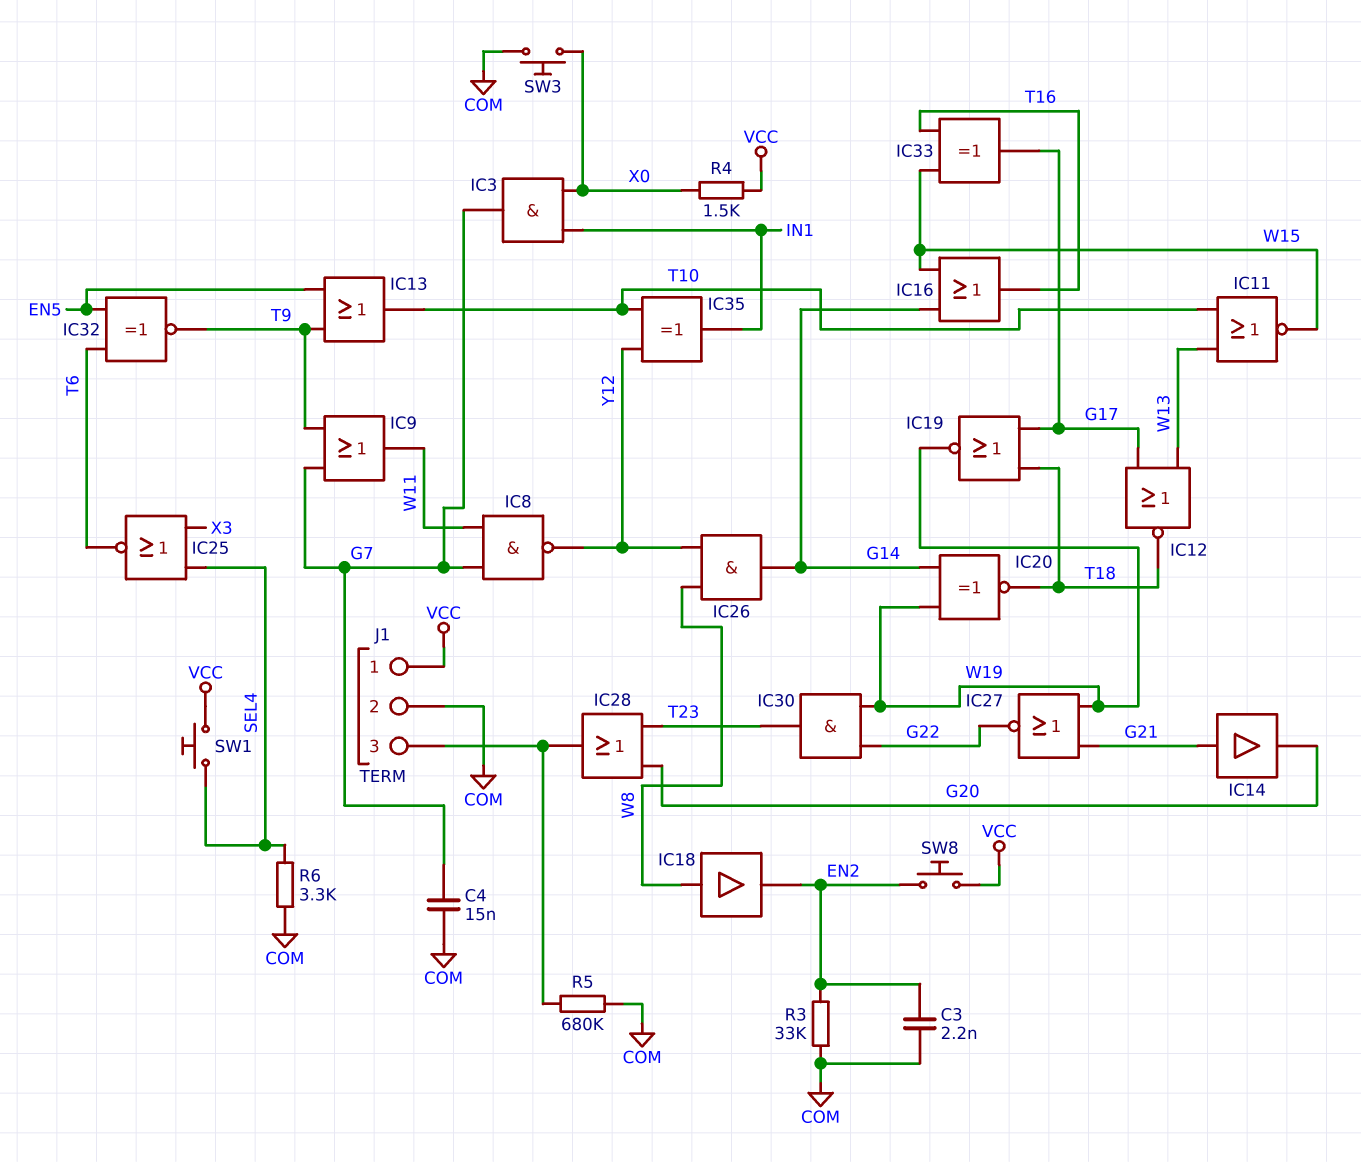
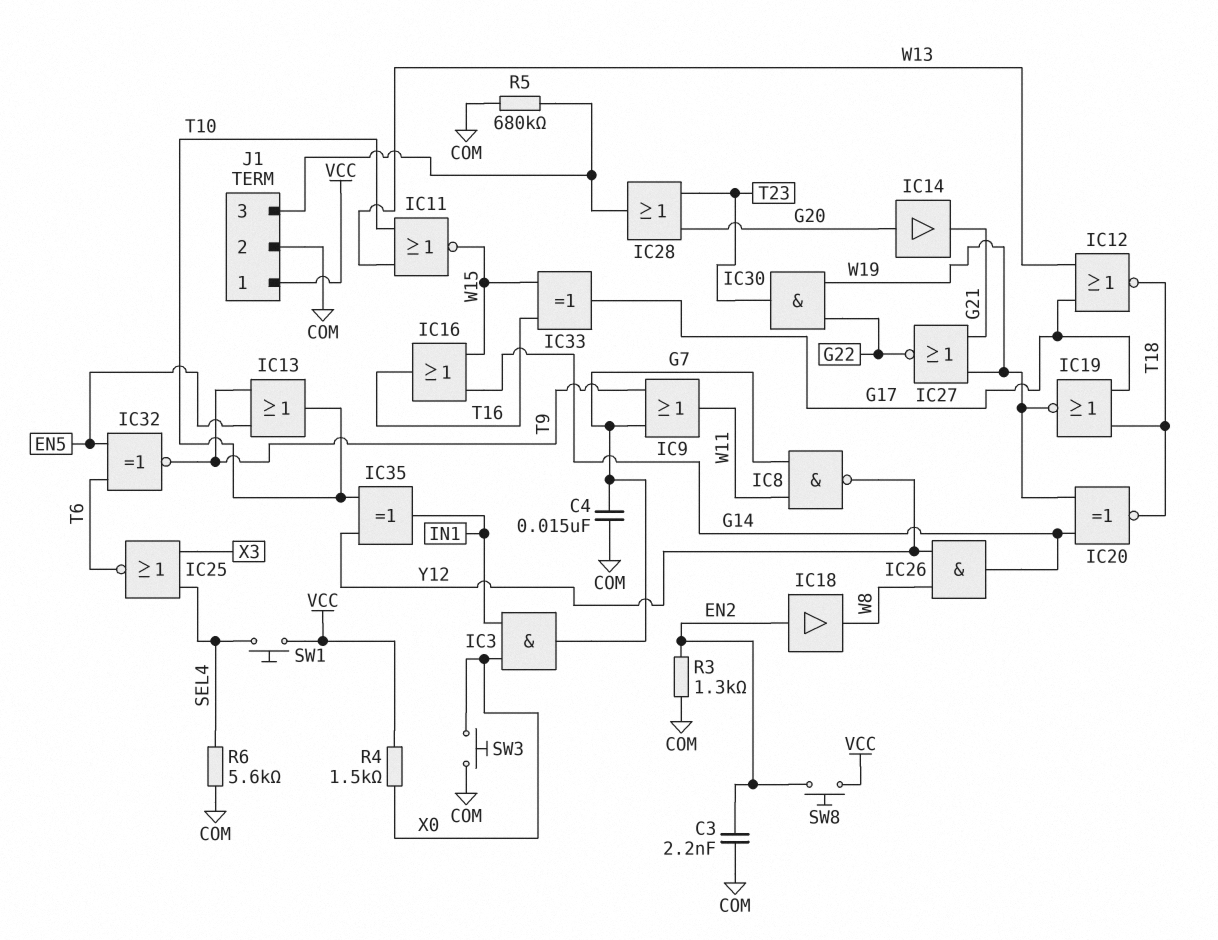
IC14: buffer (in G21, out G20) -> buffer (in G20, out G21)
IC18: buffer (in W8, out EN2) -> buffer (in EN2, out W8)
R3: 33k (COM, EN2) -> 1.3k (COM, EN2)
R6: 3.3k (COM, SEL4) -> 5.6k (COM, SEL4)

